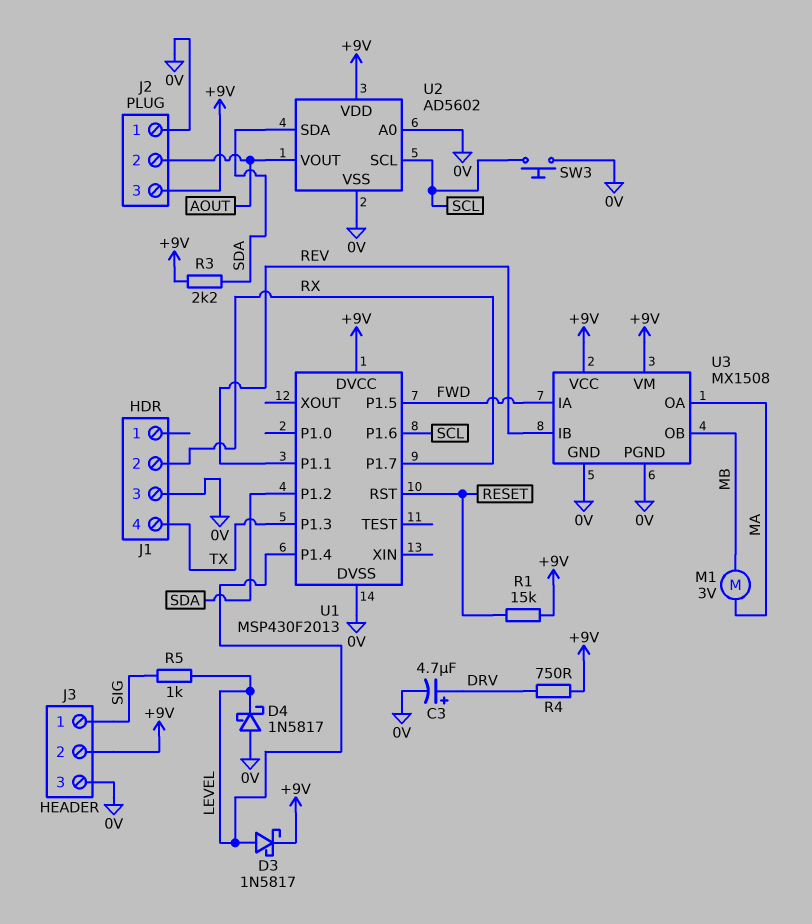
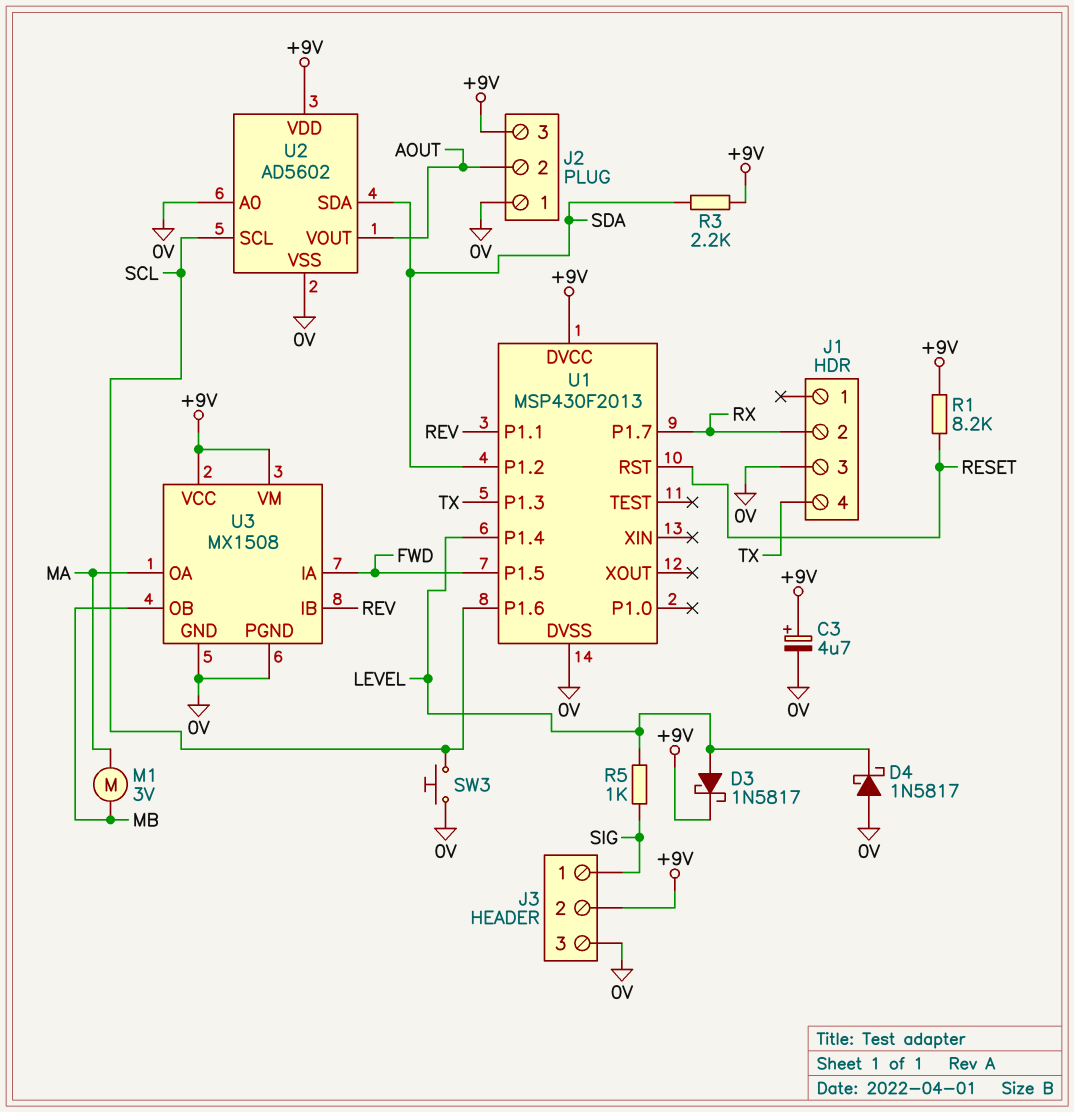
C3: 4.7uF (plus DRV, minus 0V) -> 4.7uF (plus +9V, minus 0V)
R1: 15k (+9V, RESET) -> 8.2k (+9V, RESET)
R4: 750 (+9V, DRV) -> none

